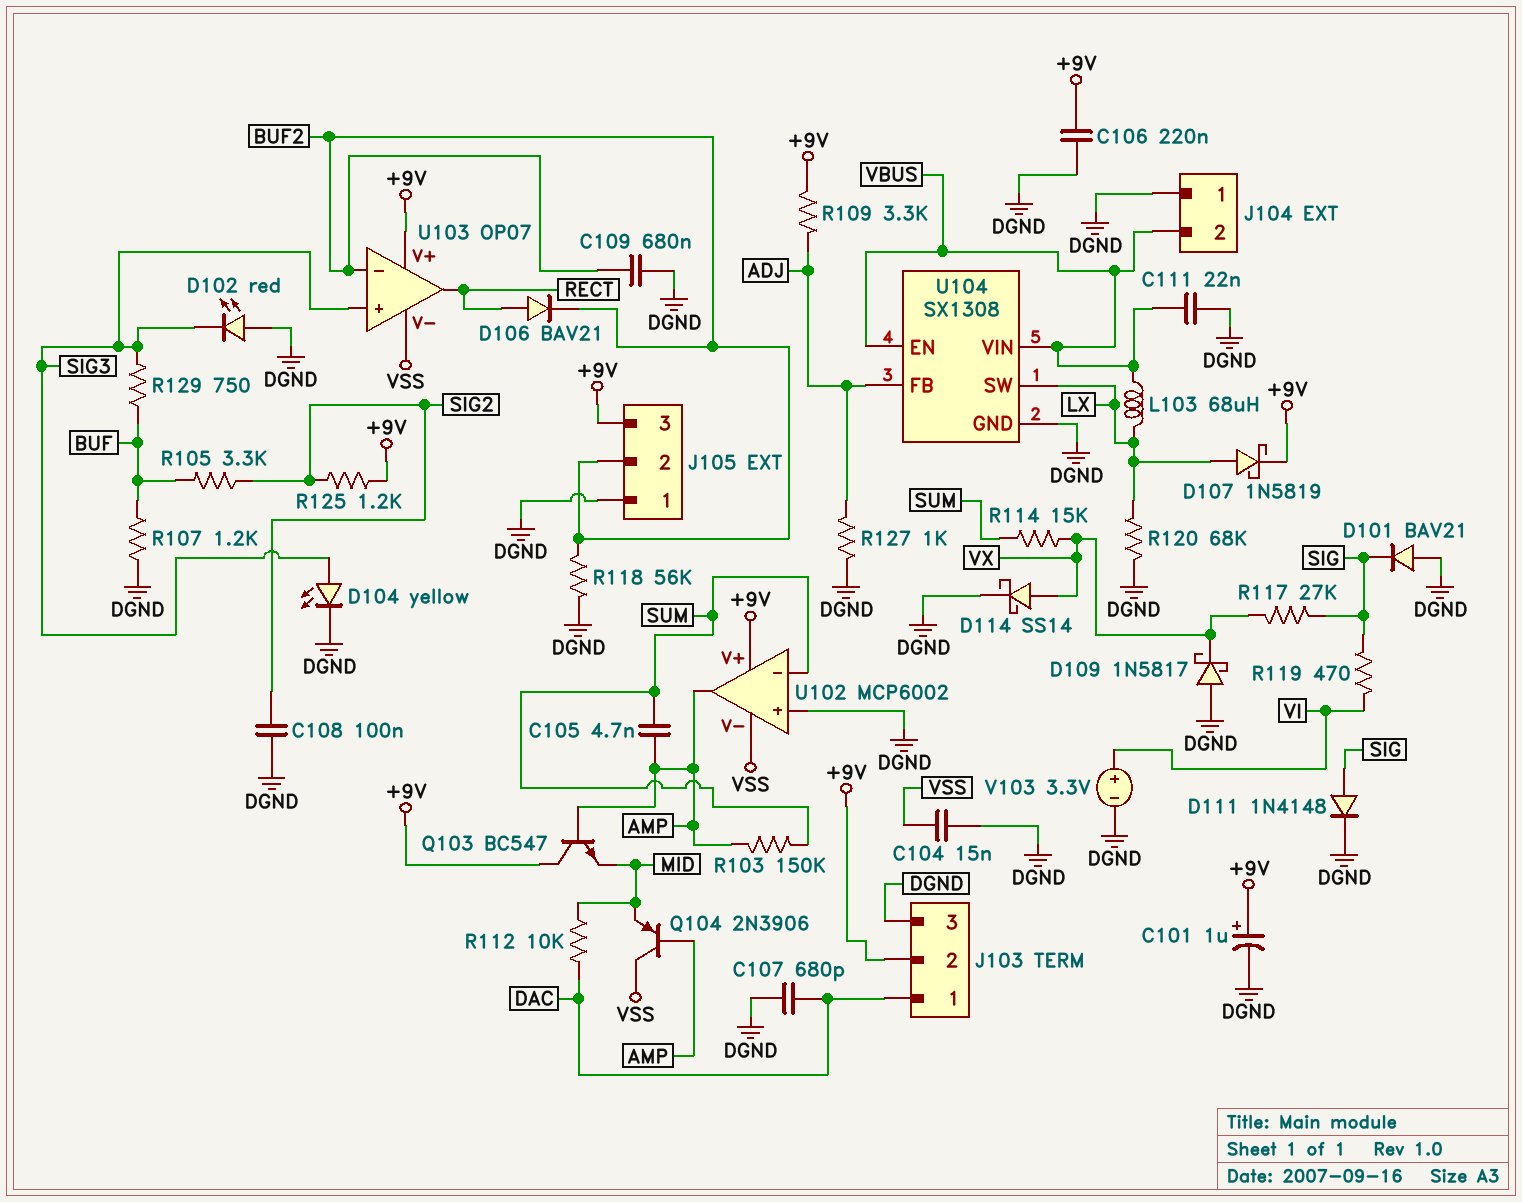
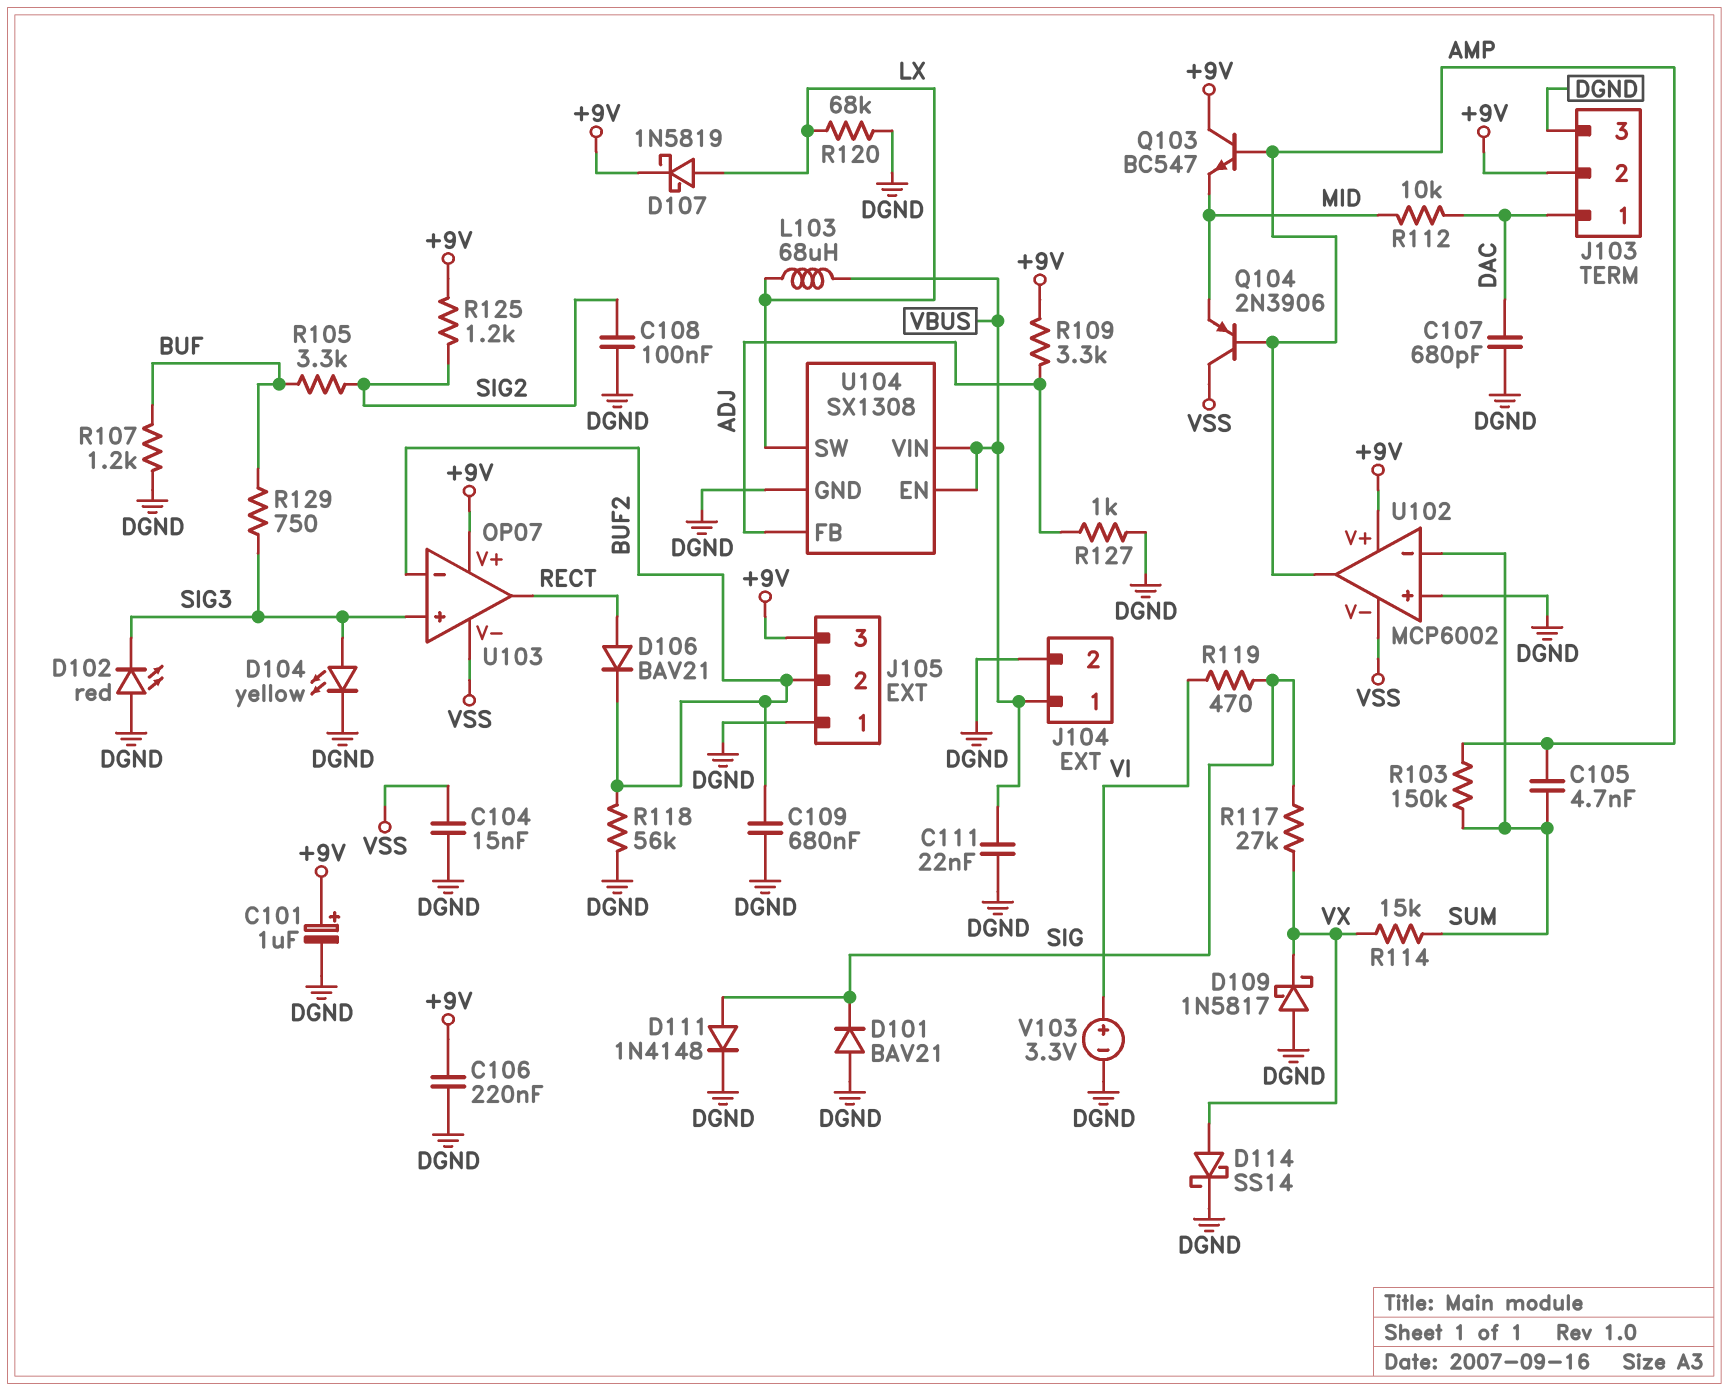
J104 pin 1: DGND -> VBUS
J104 pin 2: VBUS -> DGND

